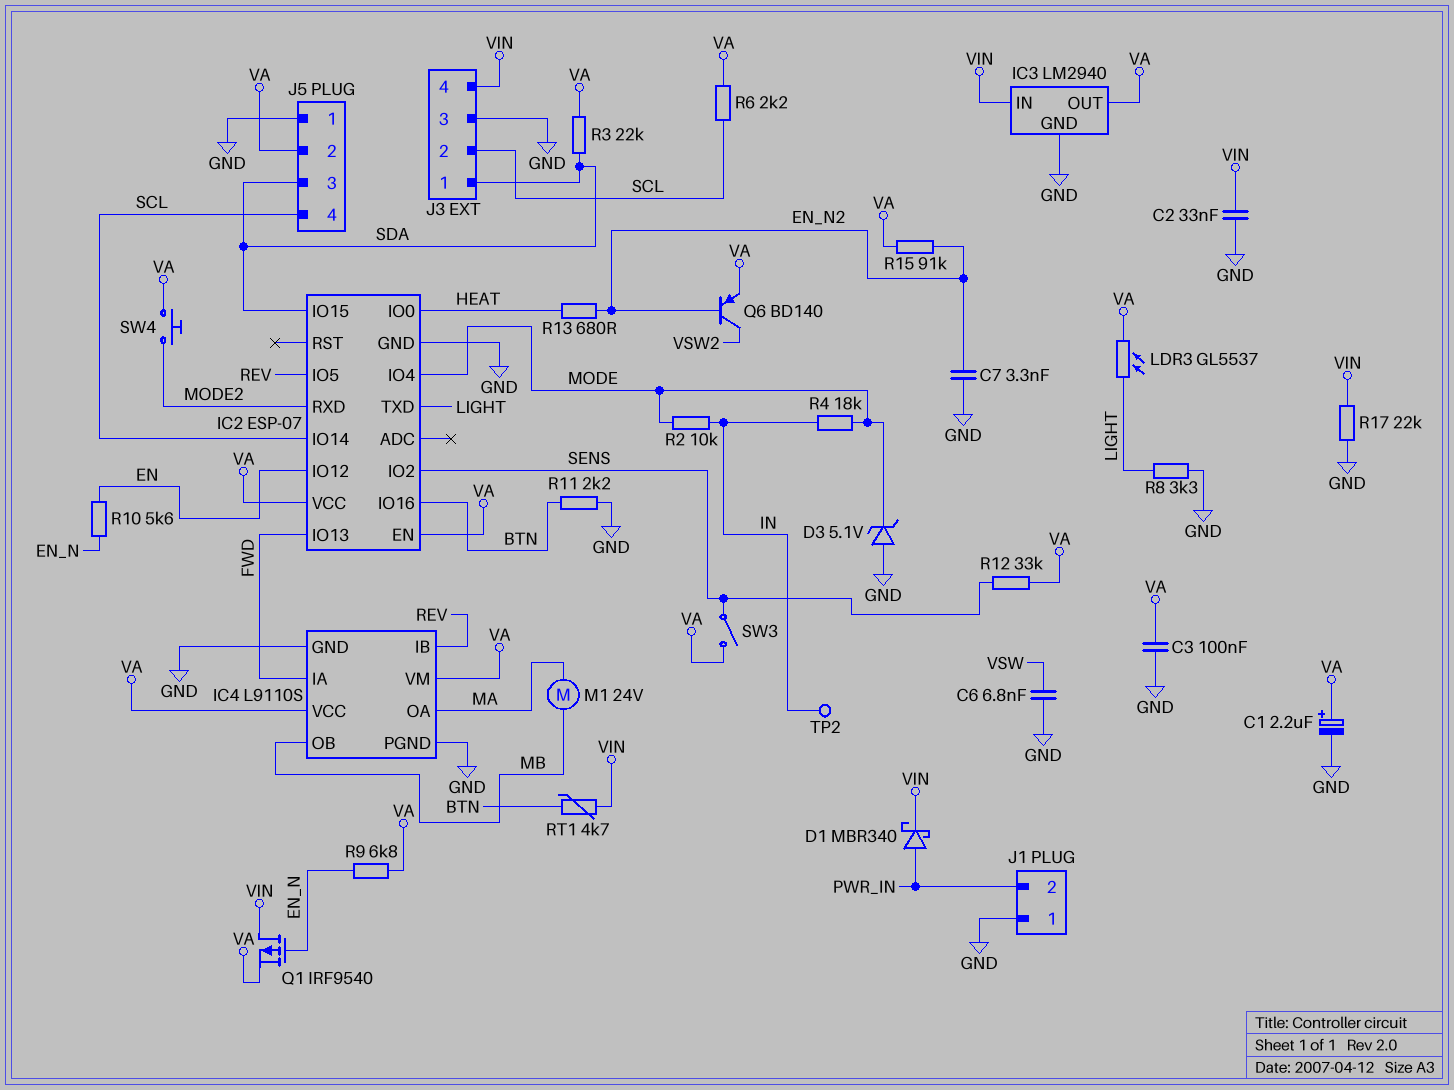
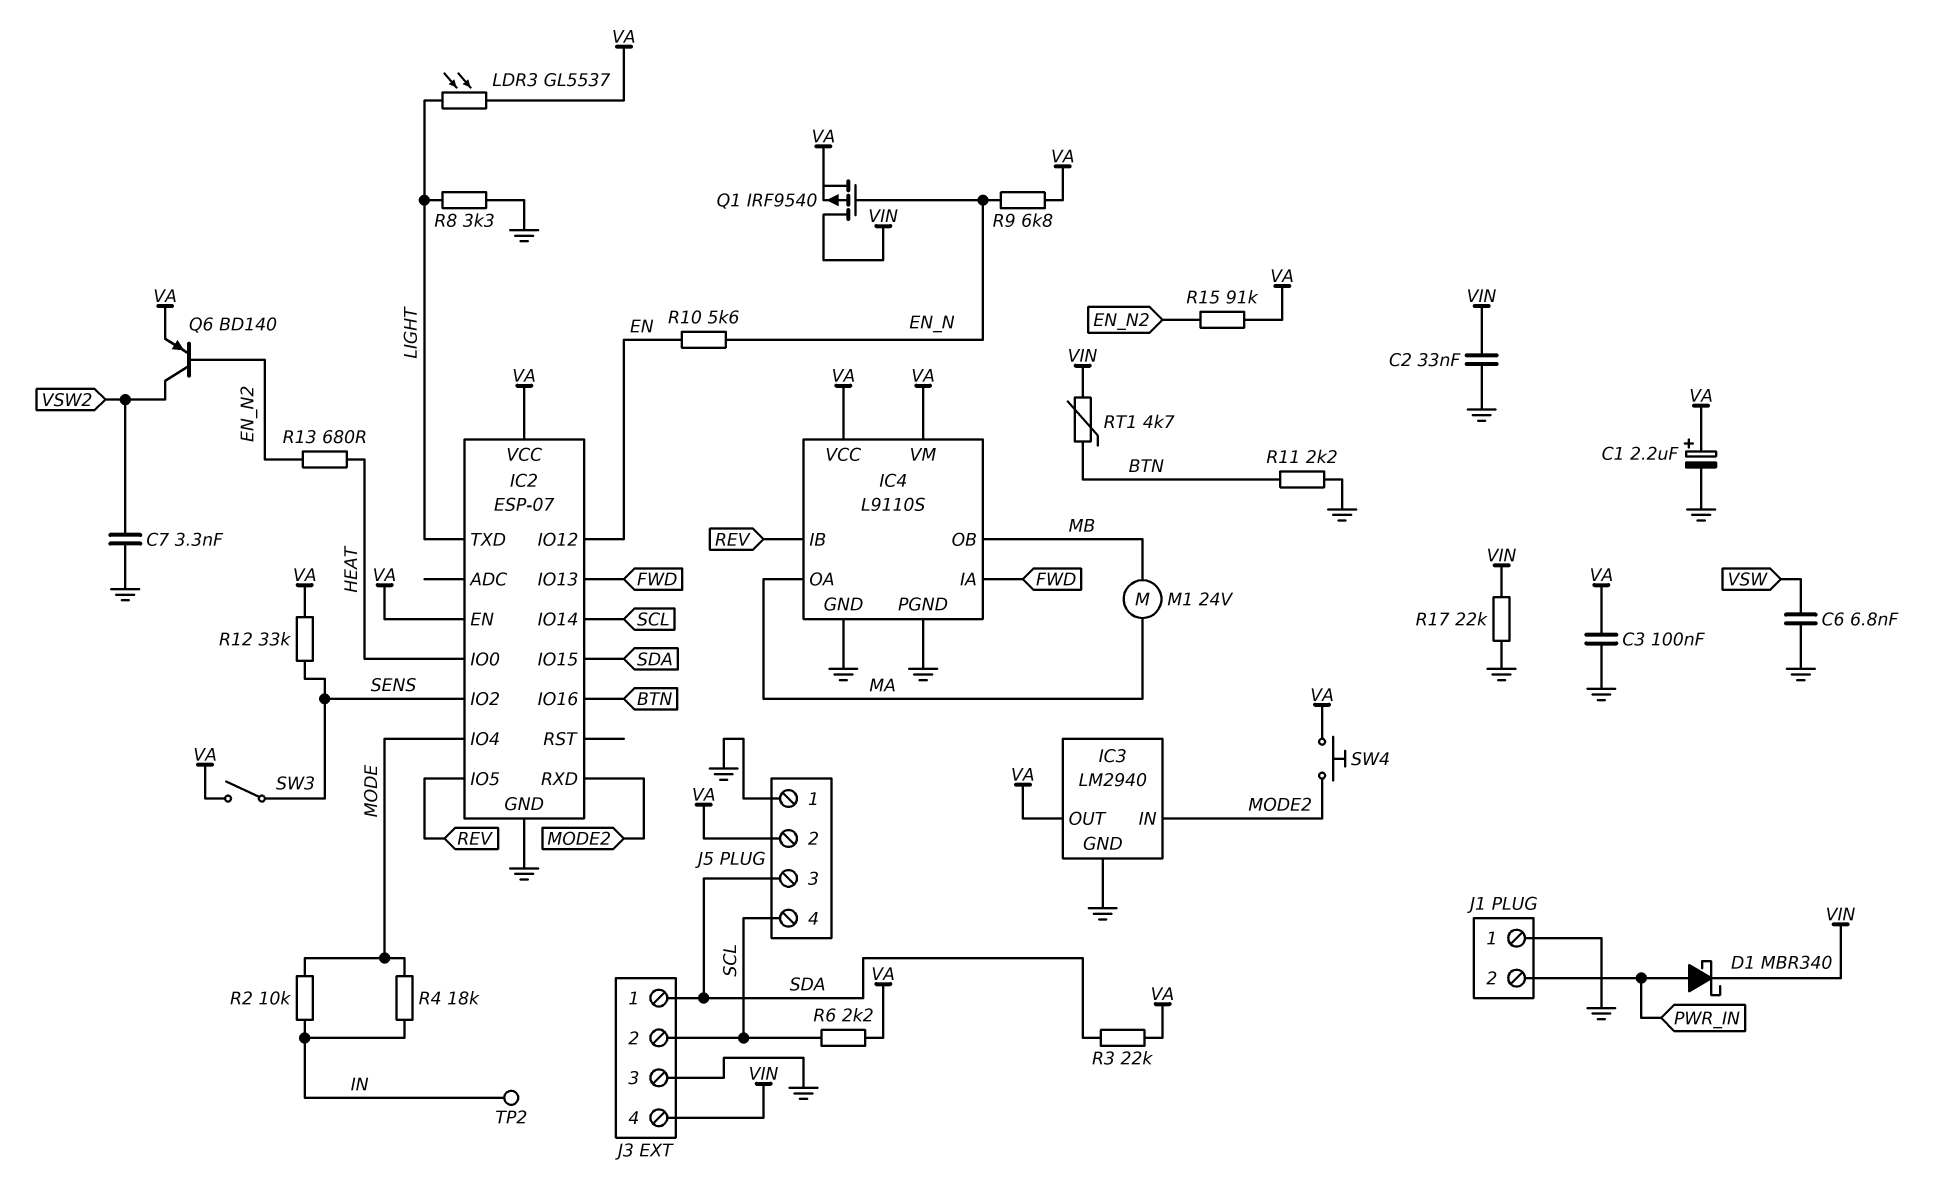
C7: 3.3nF (EN_N2, GND) -> 3.3nF (GND, VSW2)
D3: zener 5.1V (A GND, K MODE) -> none
IC3 pin IN: VIN -> MODE2

